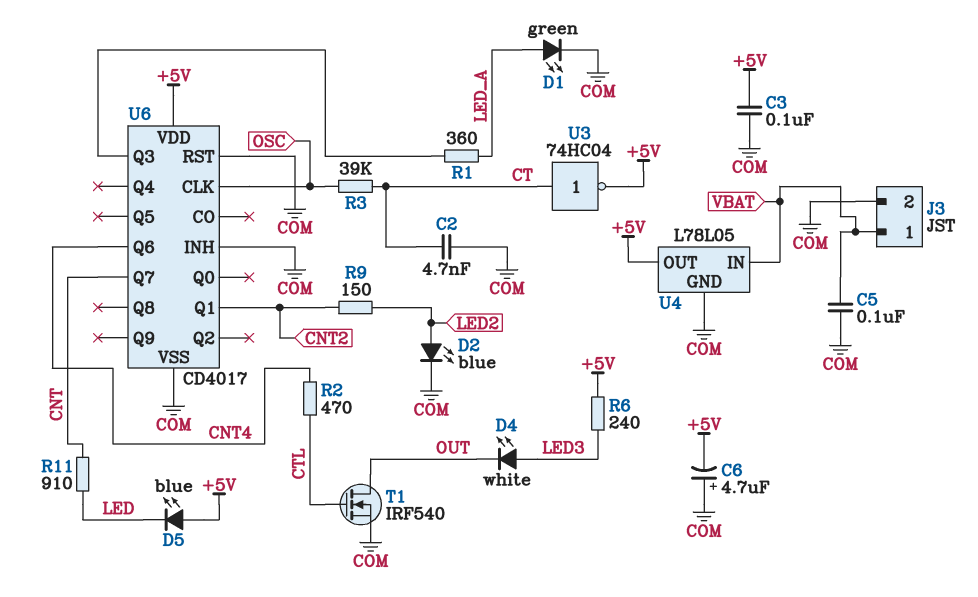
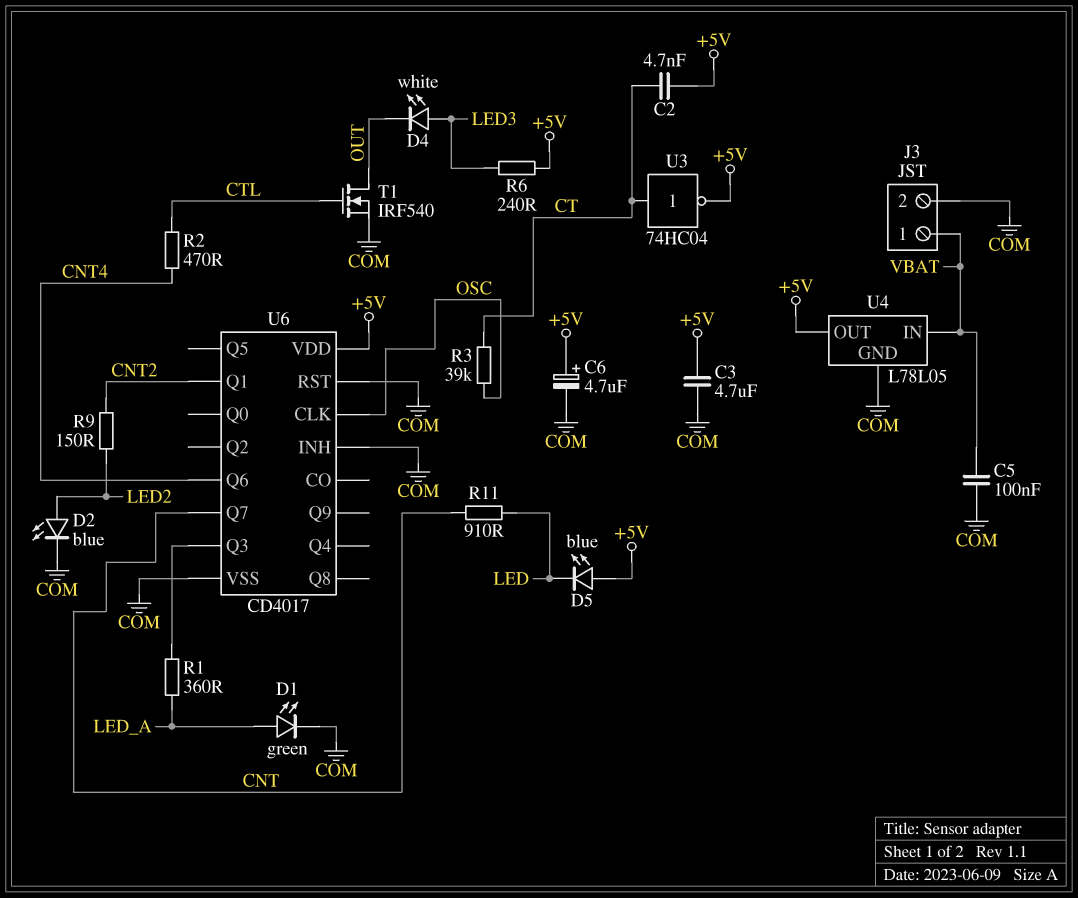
C2: 4.7nF (COM, CT) -> 4.7nF (+5V, CT)
C3: 100nF (+5V, COM) -> 4.7uF (+5V, COM)
C6: 4.7uF (plus COM, minus +5V) -> 4.7uF (plus +5V, minus COM)

